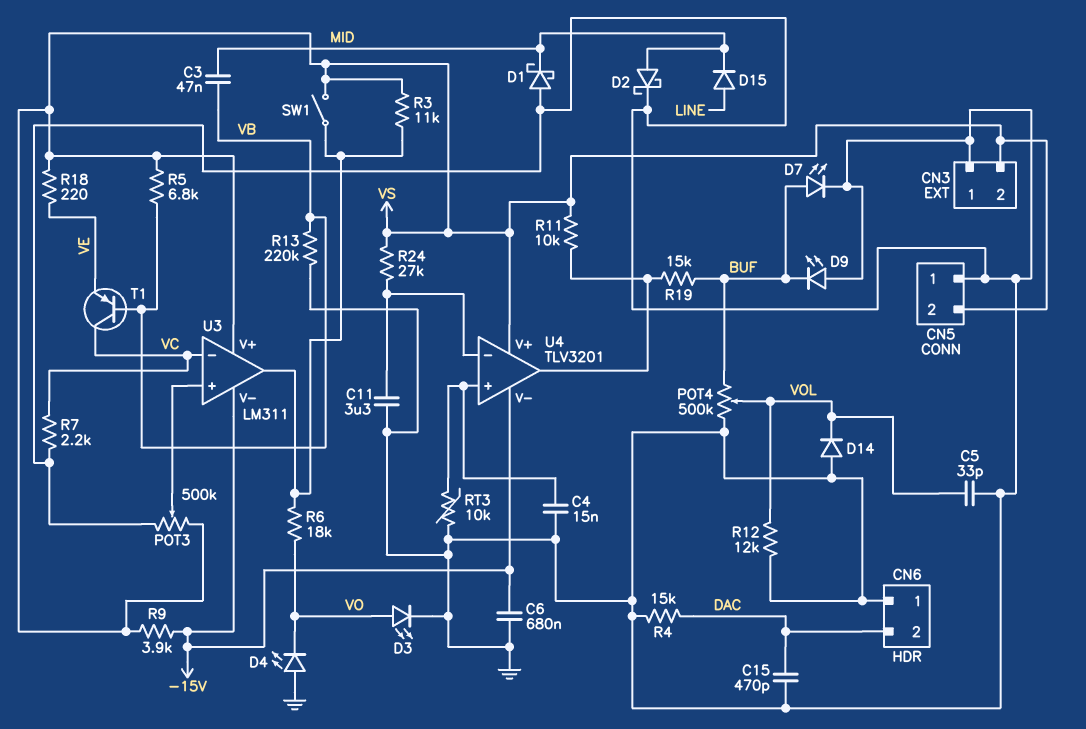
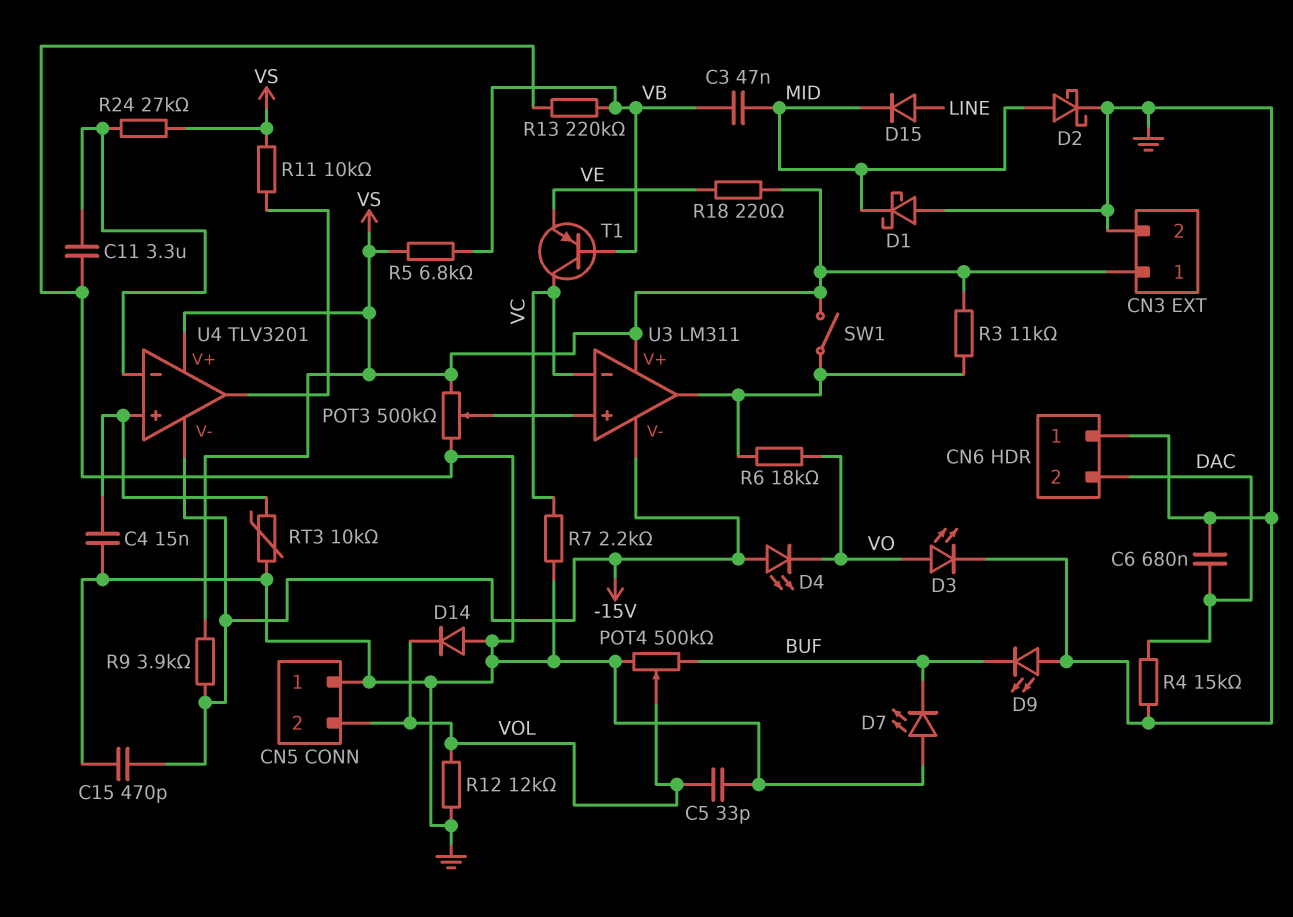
C6: 680nF (-15V, GND) -> 680nF (DAC, GND)
C15: 470pF (DAC, GND) -> 470pF (-15V, GND)
CN3 pin 1: GND -> VS
CN3 pin 2: VS -> GND
CN5 pin 2: VS -> VOL
D4: LED (A GND, K VO) -> LED (A -15V, K VO)
D7: LED (A BUF, K GND) -> LED (A GND, K BUF)
R19: 15k (BUF, U4/out) -> none

